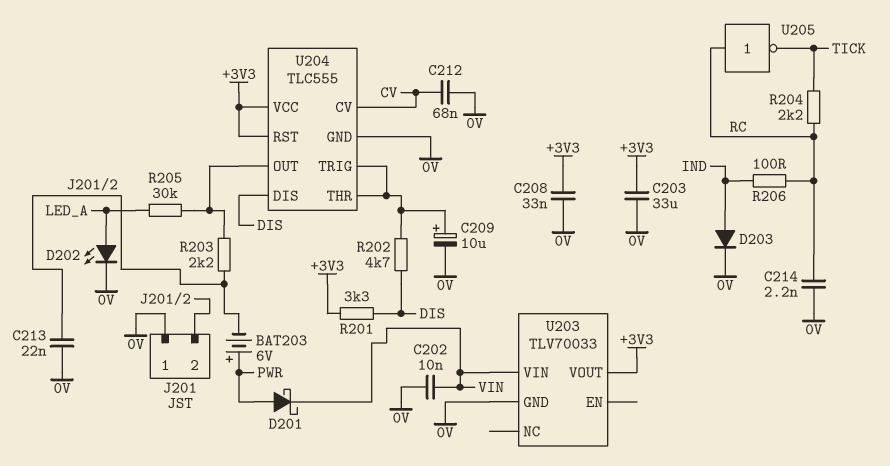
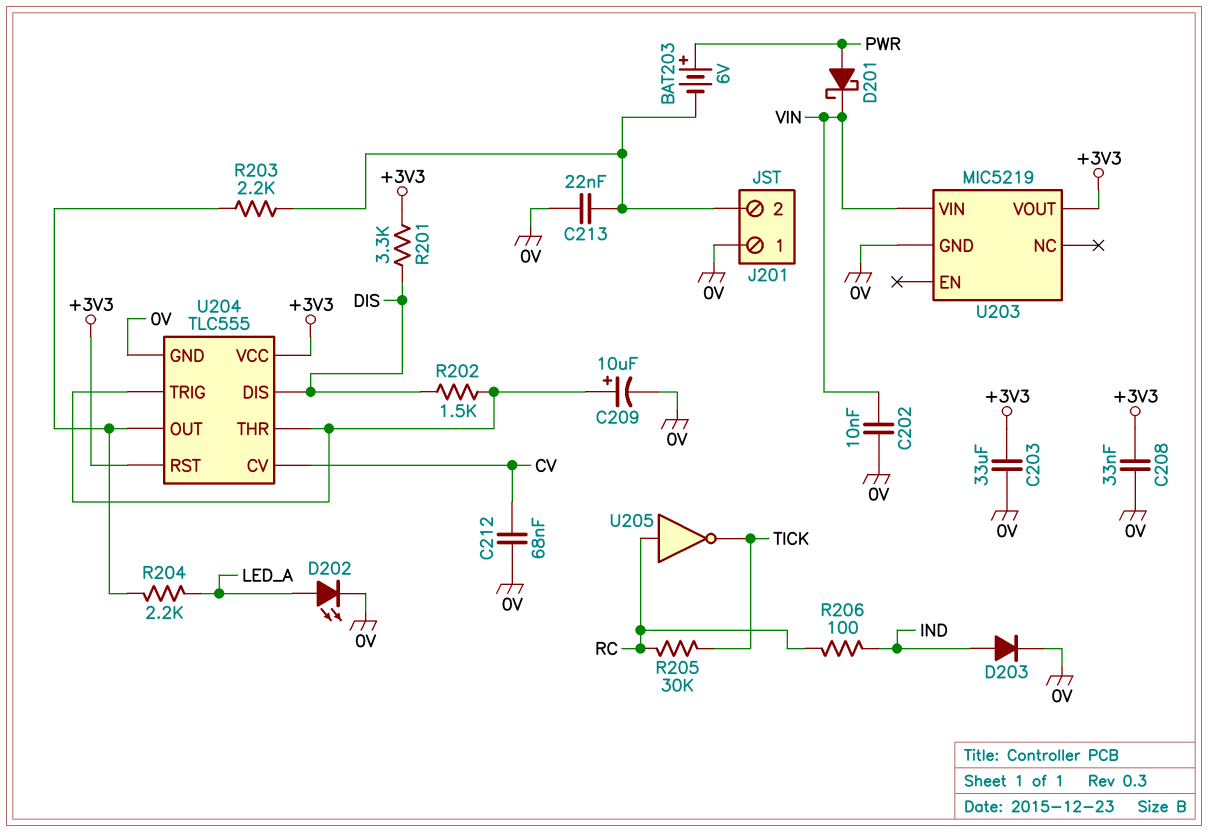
C214: 2.2nF (0V, RC) -> none
R202: 4.7k (DIS, U204/THR) -> 1.5k (DIS, U204/THR)
R204: 2.2k (RC, TICK) -> 2.2k (LED_A, U204/OUT)
R205: 30k (LED_A, U204/OUT) -> 30k (RC, TICK)
U203: TLV70033 -> MIC5219

